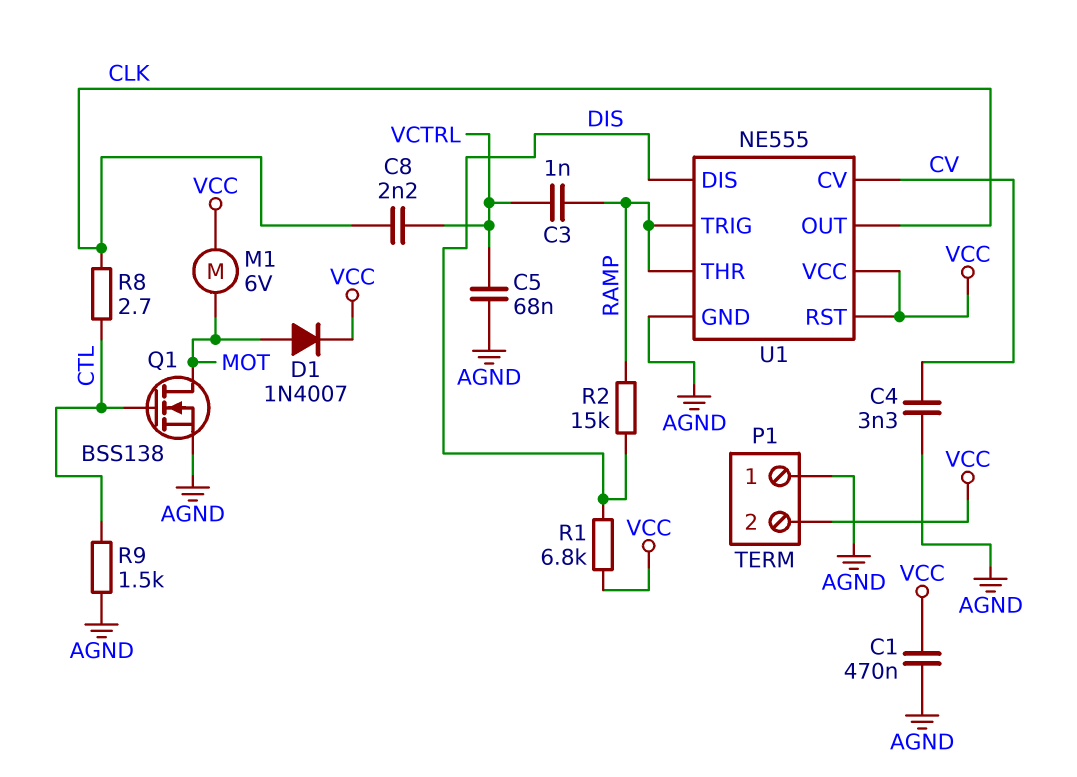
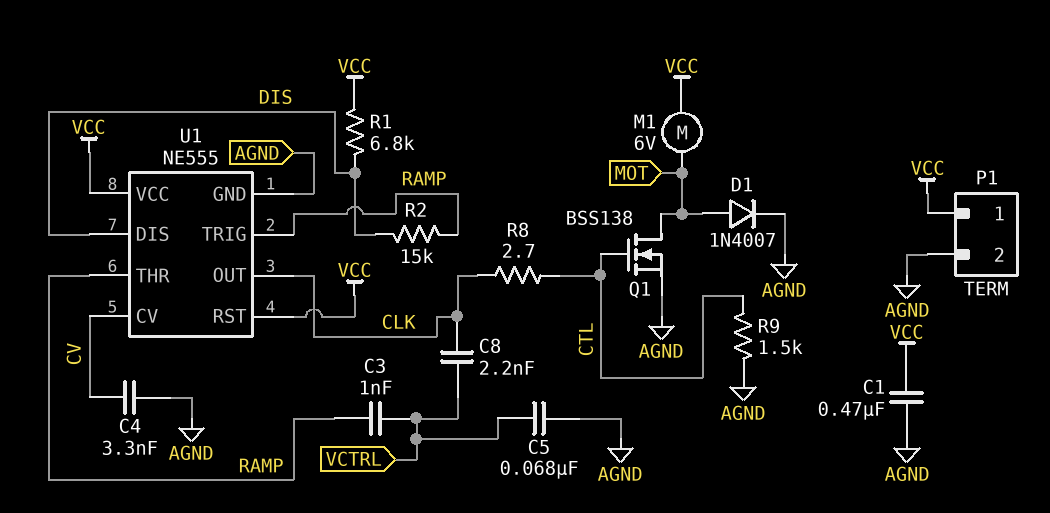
D1: diode 1N4007 (A MOT, K VCC) -> diode 1N4007 (A MOT, K AGND)
P1 pin 1: AGND -> VCC
P1 pin 2: VCC -> AGND

